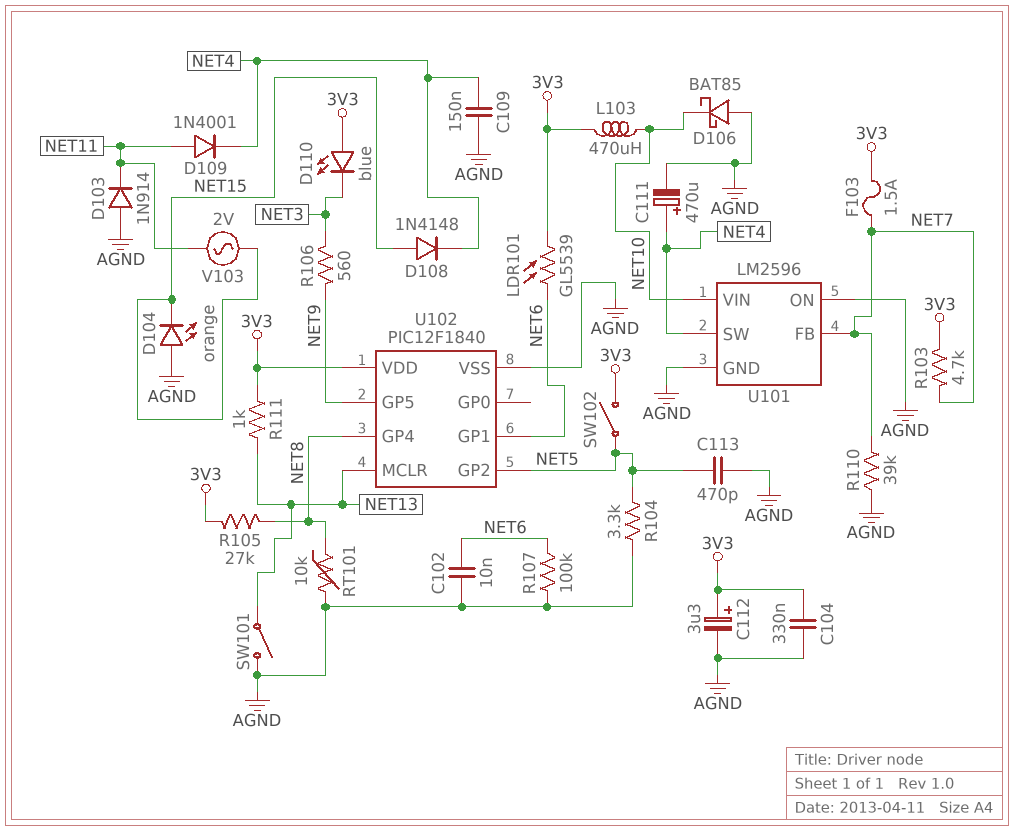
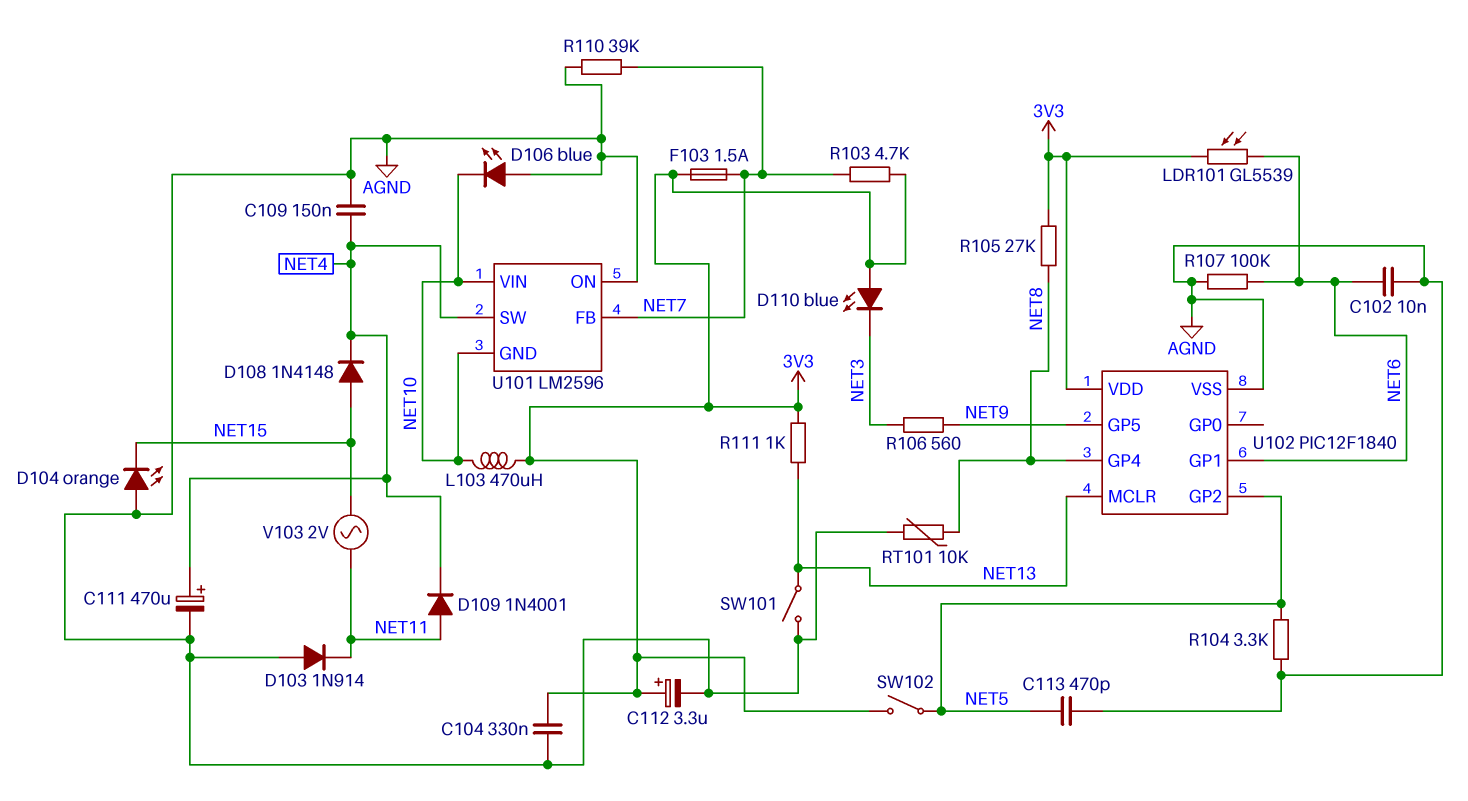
D106: schottky BAT85 (A AGND, K NET10) -> LED blue (A AGND, K NET10)
U101 pin GND: AGND -> NET10

